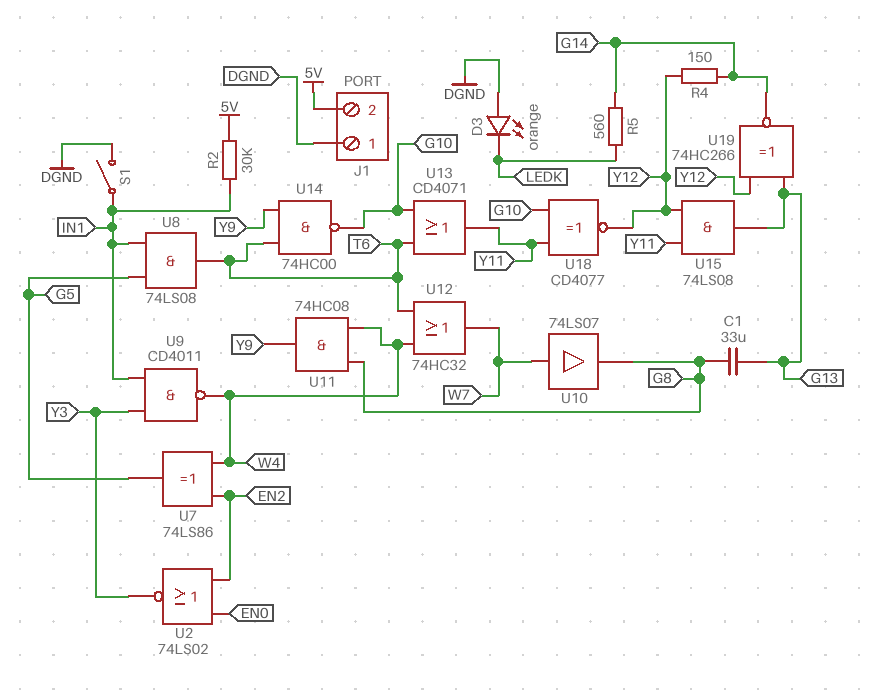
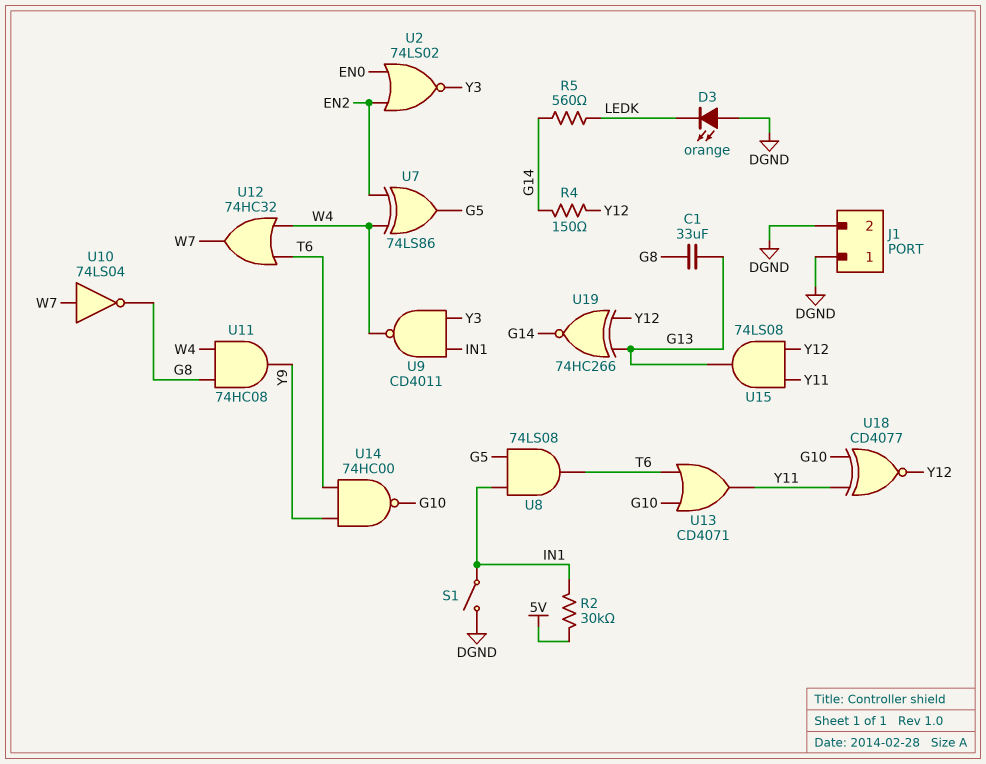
J1 pin 2: 5V -> DGND
U10: buffer 74LS07 (in W7, out G8) -> NOT 74LS04 (in W7, out G8)

